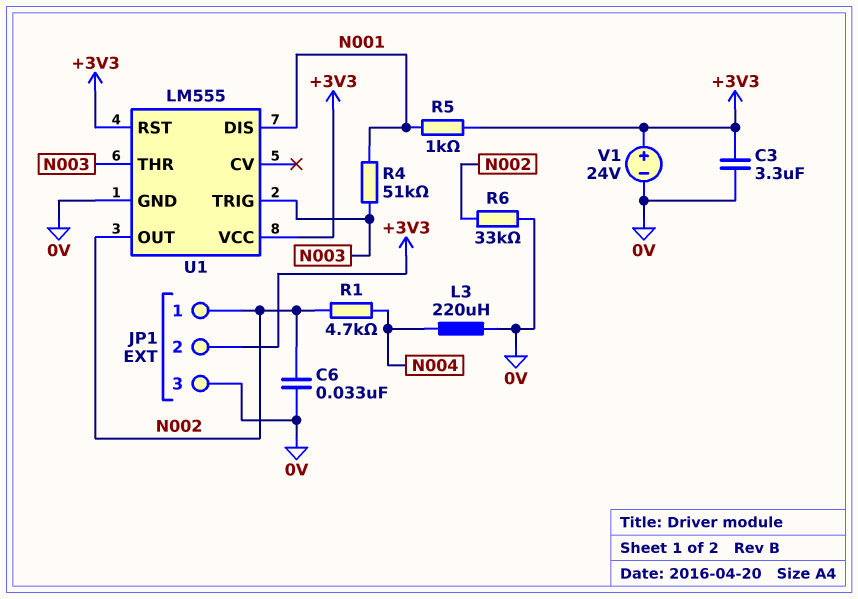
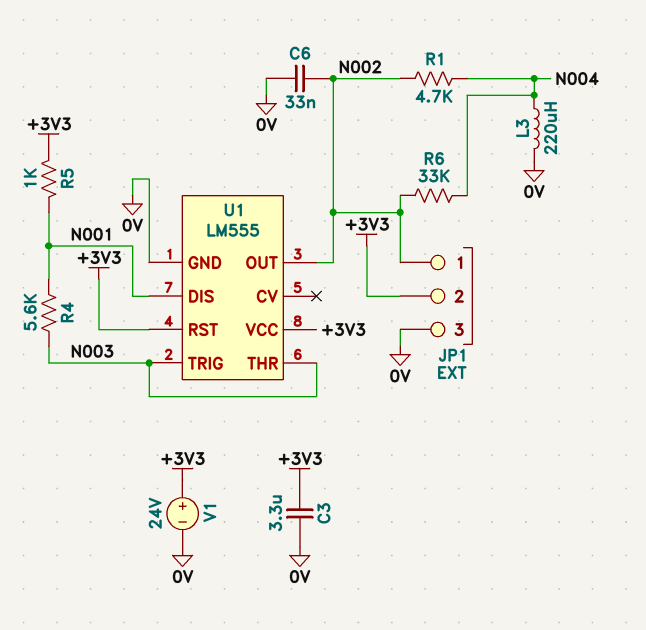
R4: 51k (N001, N003) -> 5.6k (N001, N003)
R6: 33k (0V, N002) -> 33k (N002, N004)

